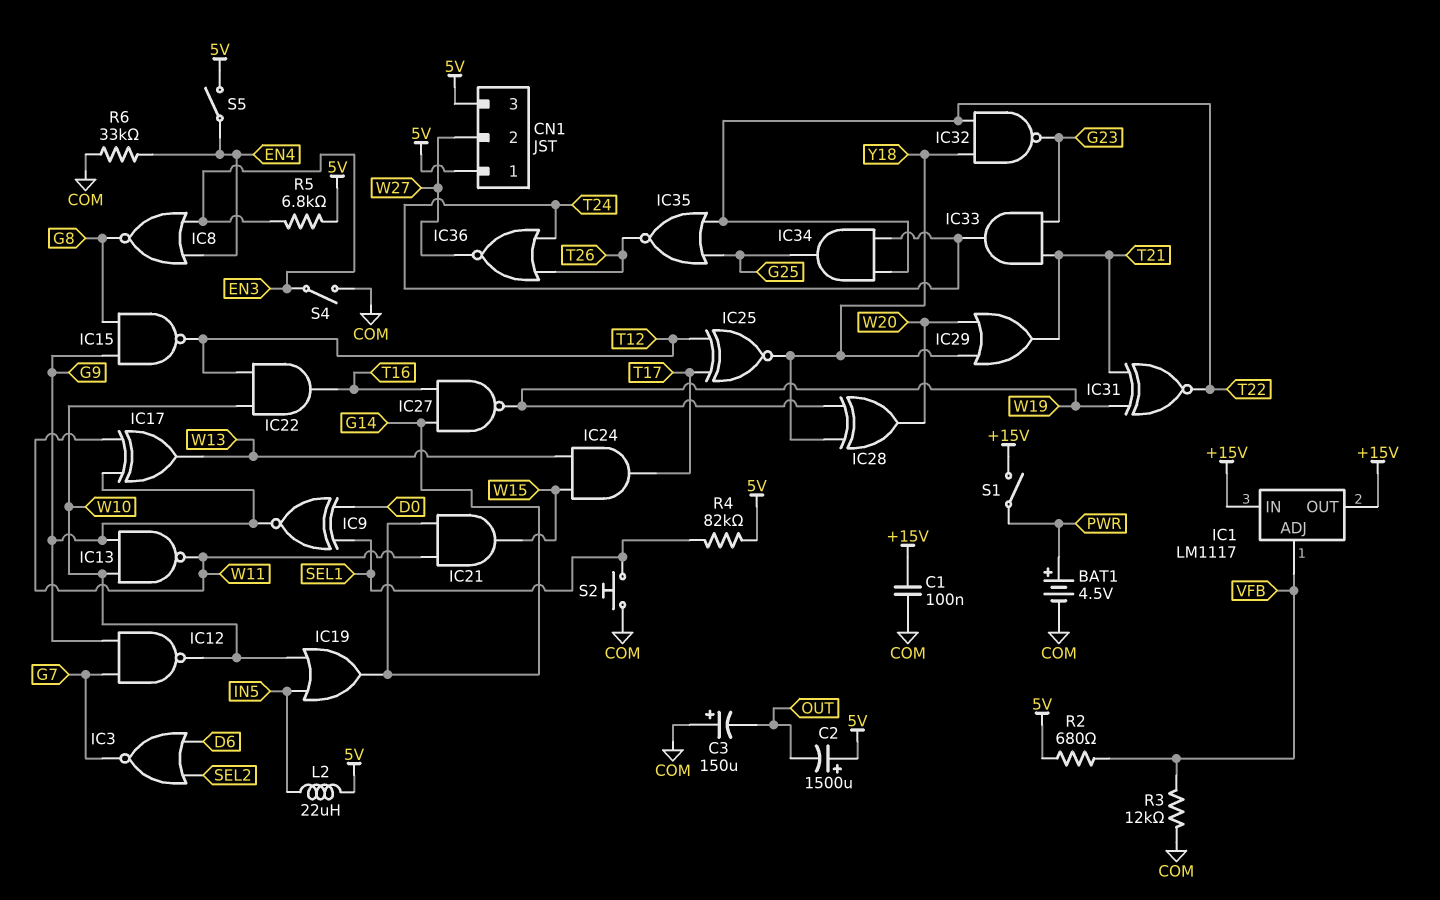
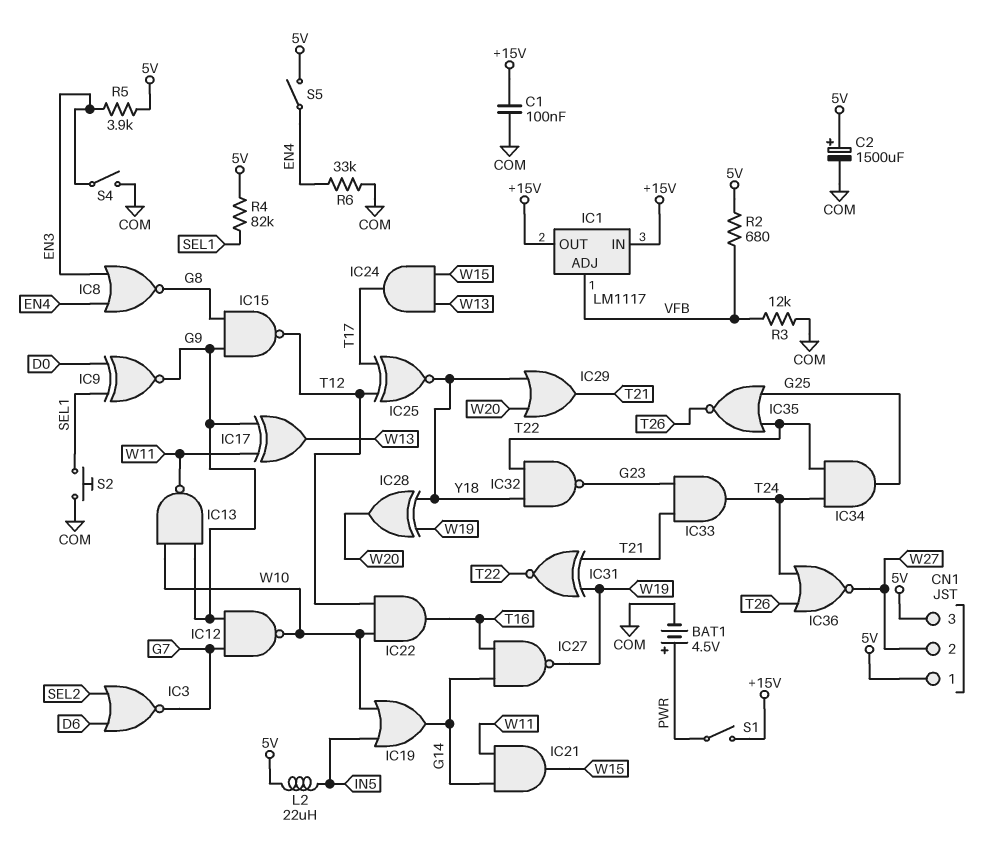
C2: 1500uF (plus 5V, minus OUT) -> 1500uF (plus 5V, minus COM)
C3: 150uF (plus COM, minus OUT) -> none
R5: 6.8k (5V, EN3) -> 3.9k (5V, EN3)

